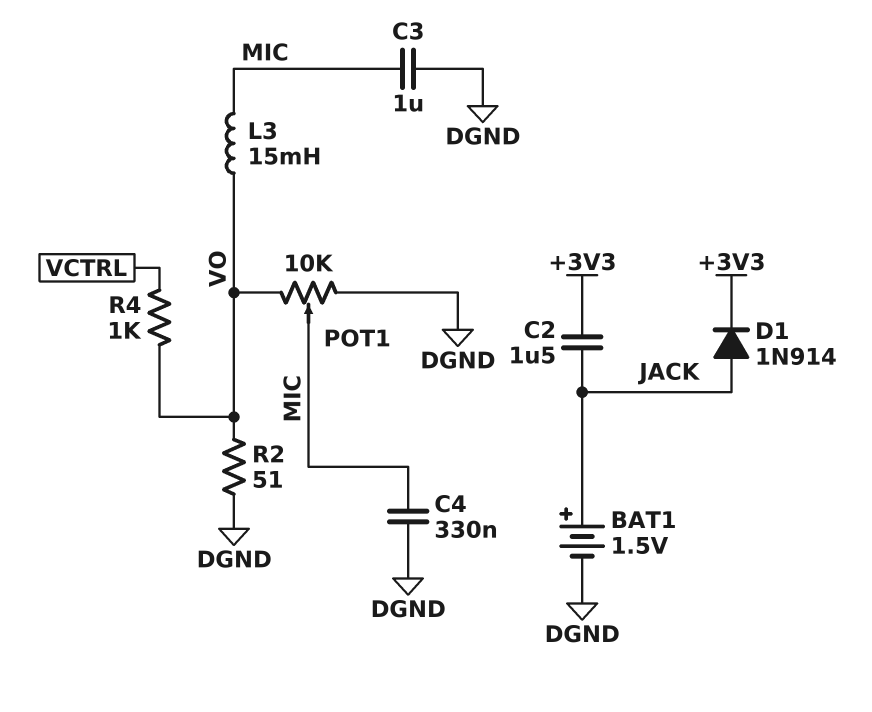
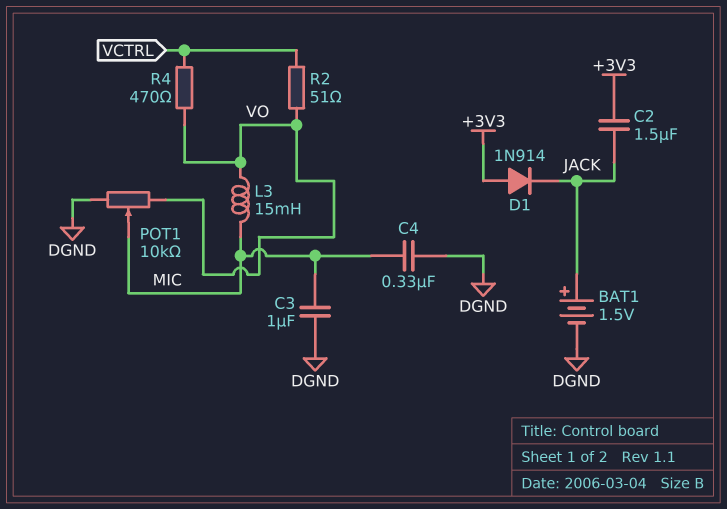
D1: diode 1N914 (A JACK, K +3V3) -> diode 1N914 (A +3V3, K JACK)
R2: 51 (DGND, VO) -> 51 (VCTRL, VO)
R4: 1k (VCTRL, VO) -> 470 (VCTRL, VO)

